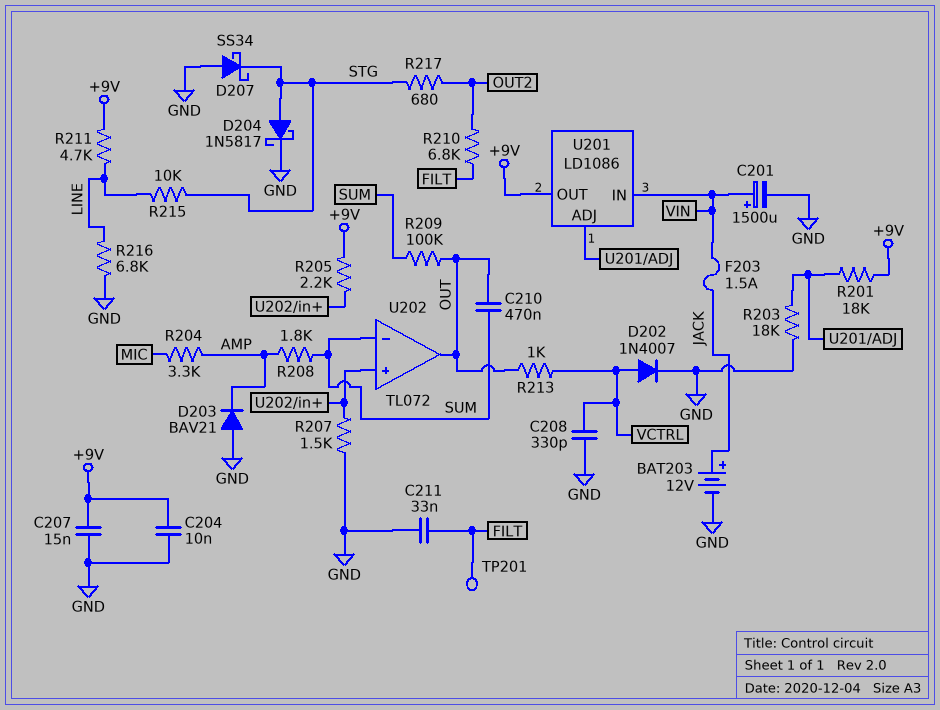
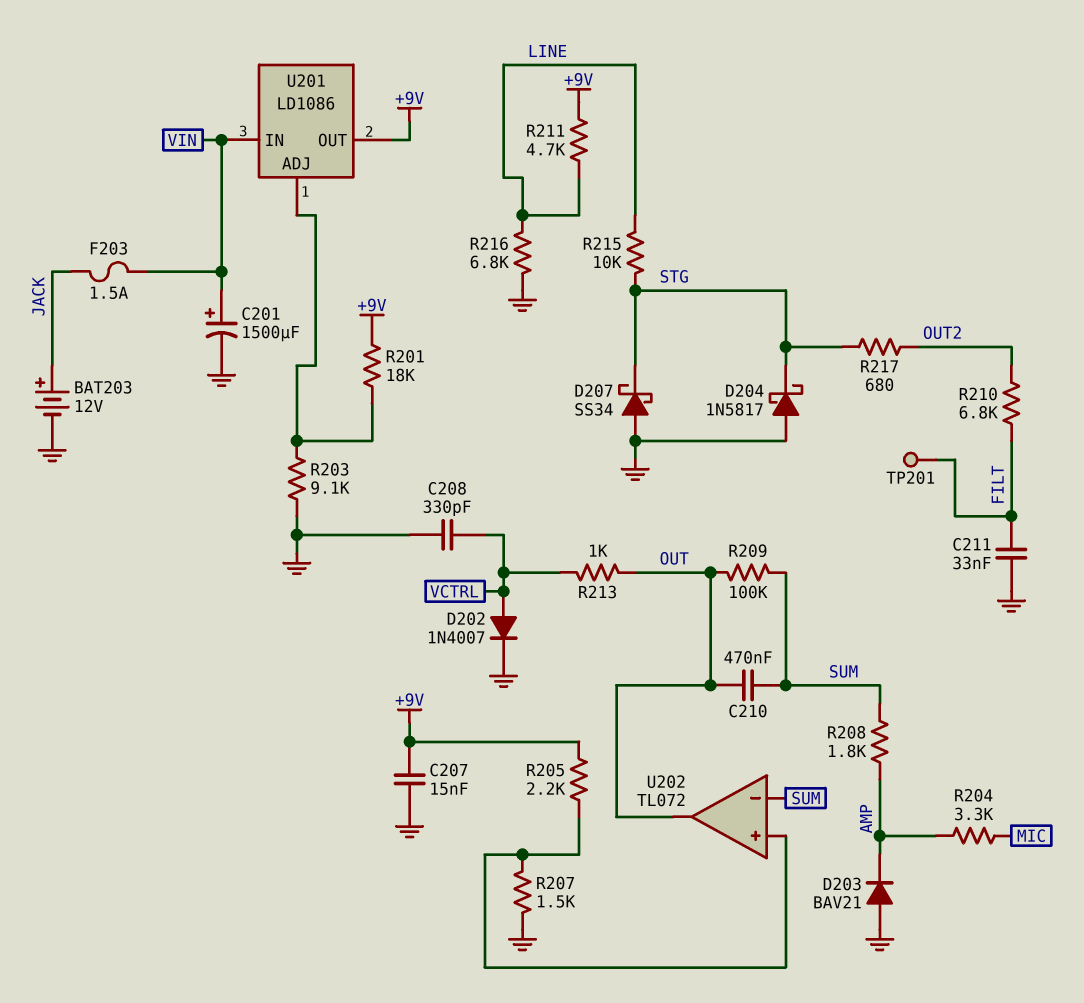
C204: 10nF (+9V, GND) -> none
D204: schottky 1N5817 (A STG, K GND) -> schottky 1N5817 (A GND, K STG)
R203: 18k (GND, U201/ADJ) -> 9.1k (GND, U201/ADJ)

